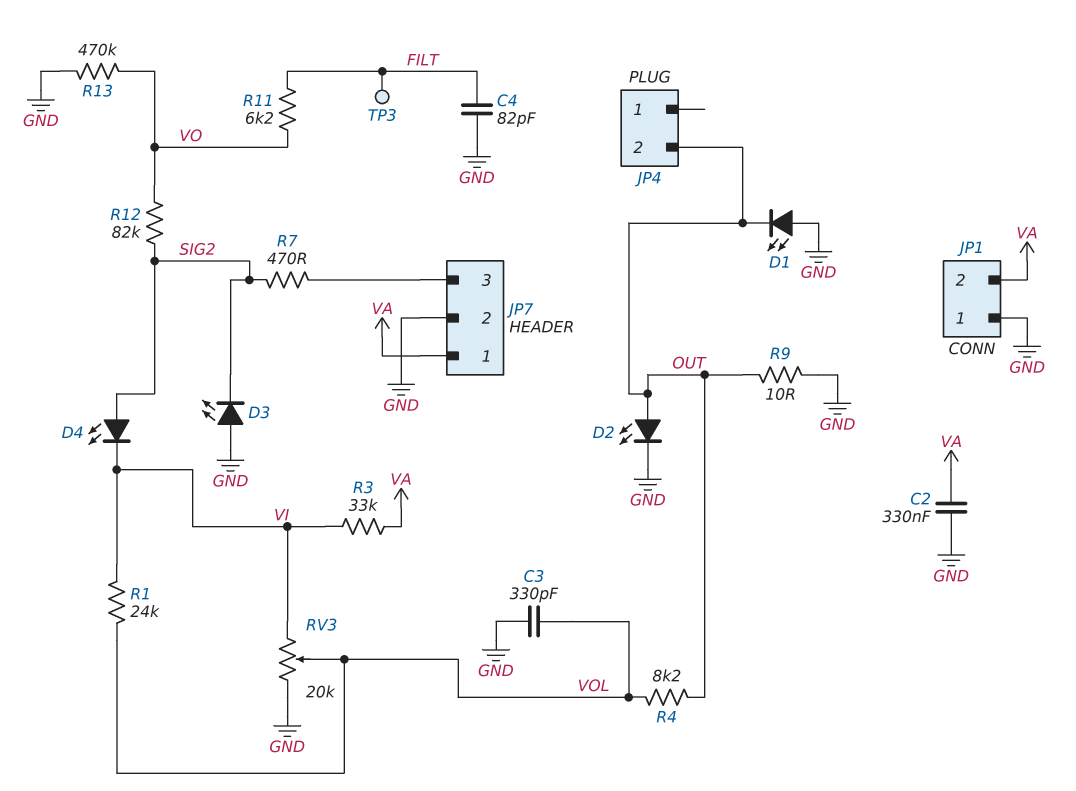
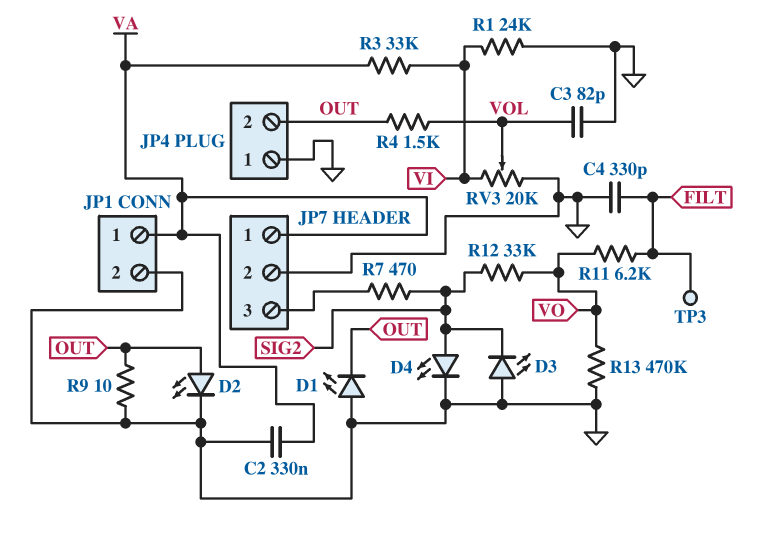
C3: 330pF (GND, VOL) -> 82pF (GND, VOL)
C4: 82pF (FILT, GND) -> 330pF (FILT, GND)
D4: LED (A SIG2, K VI) -> LED (A SIG2, K GND)
JP1 pin 1: GND -> VA
JP1 pin 2: VA -> GND
JP4 pin 1: none -> GND
R1: 24k (VI, VOL) -> 24k (GND, VI)
R4: 8.2k (OUT, VOL) -> 1.5k (OUT, VOL)
R12: 82k (SIG2, VO) -> 33k (SIG2, VO)

